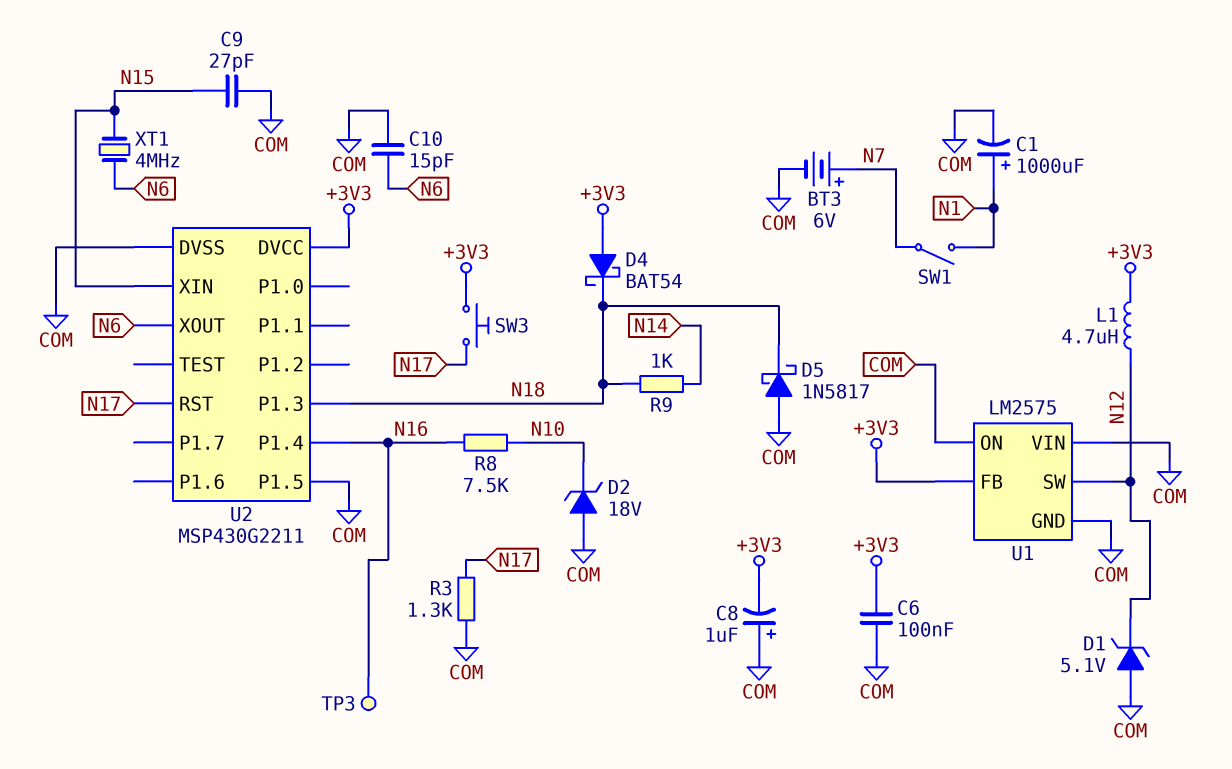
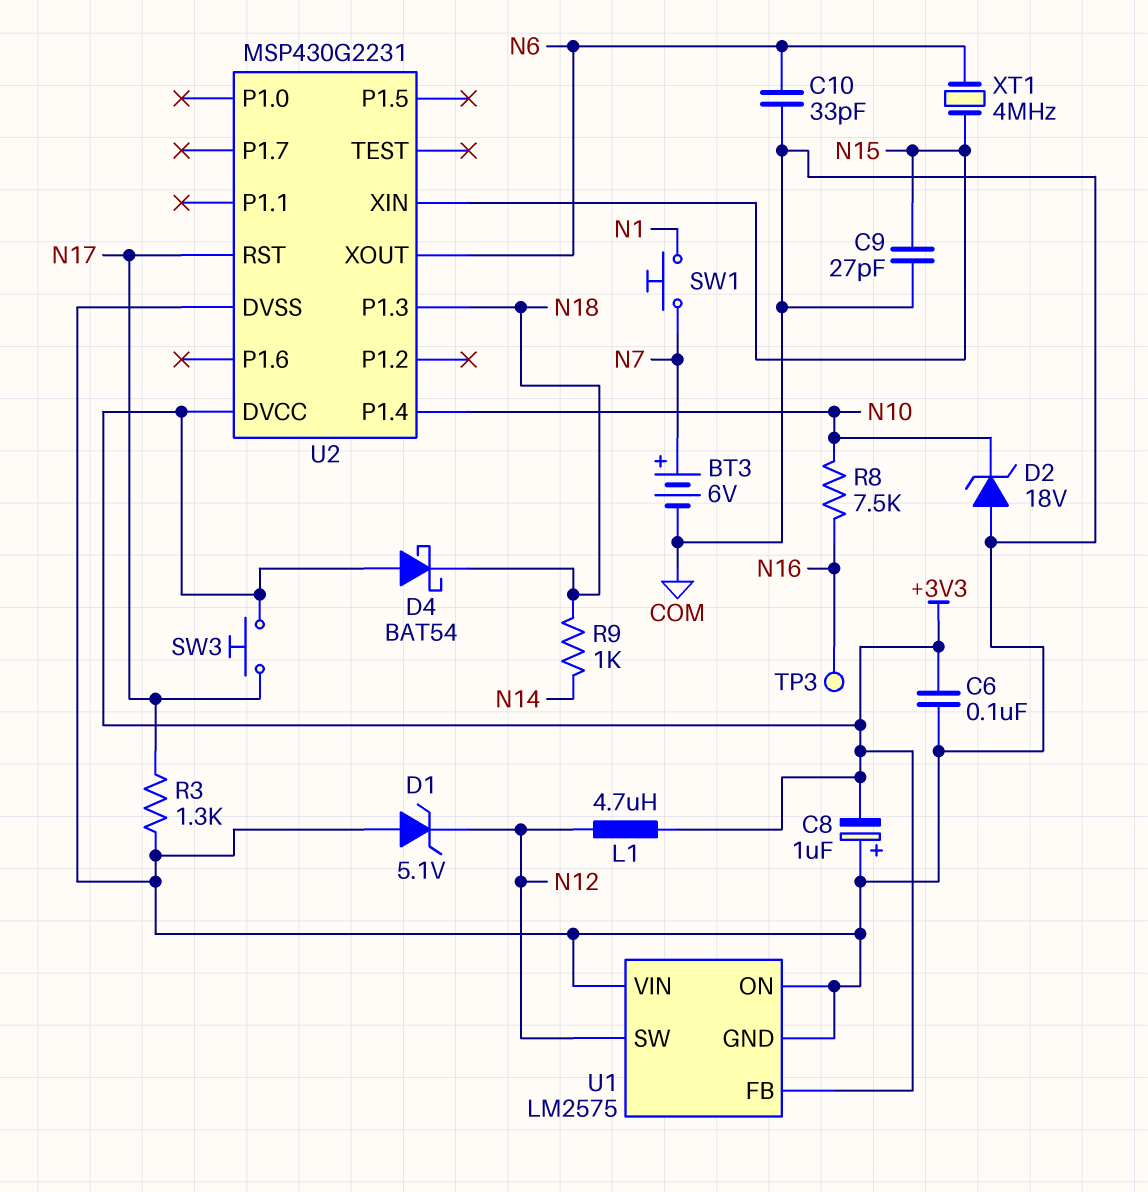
C1: 1000uF (plus N1, minus COM) -> none
C10: 15pF (COM, N6) -> 33pF (COM, N6)
D5: schottky 1N5817 (A COM, K N18) -> none
SW1: switch (N1, N7) -> button (N1, N7)
U2: MSP430G2211 -> MSP430G2231
U2 pin P1.4: N16 -> N10
U2 pin P1.5: COM -> none

